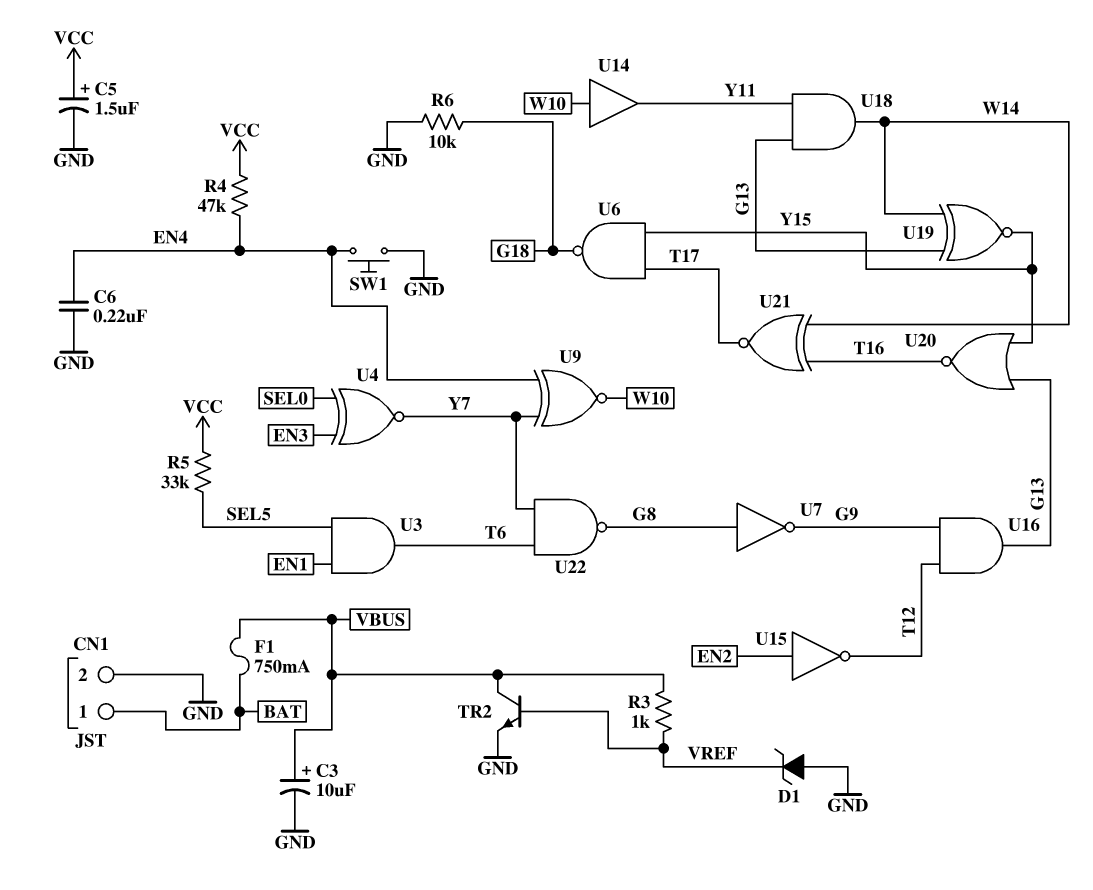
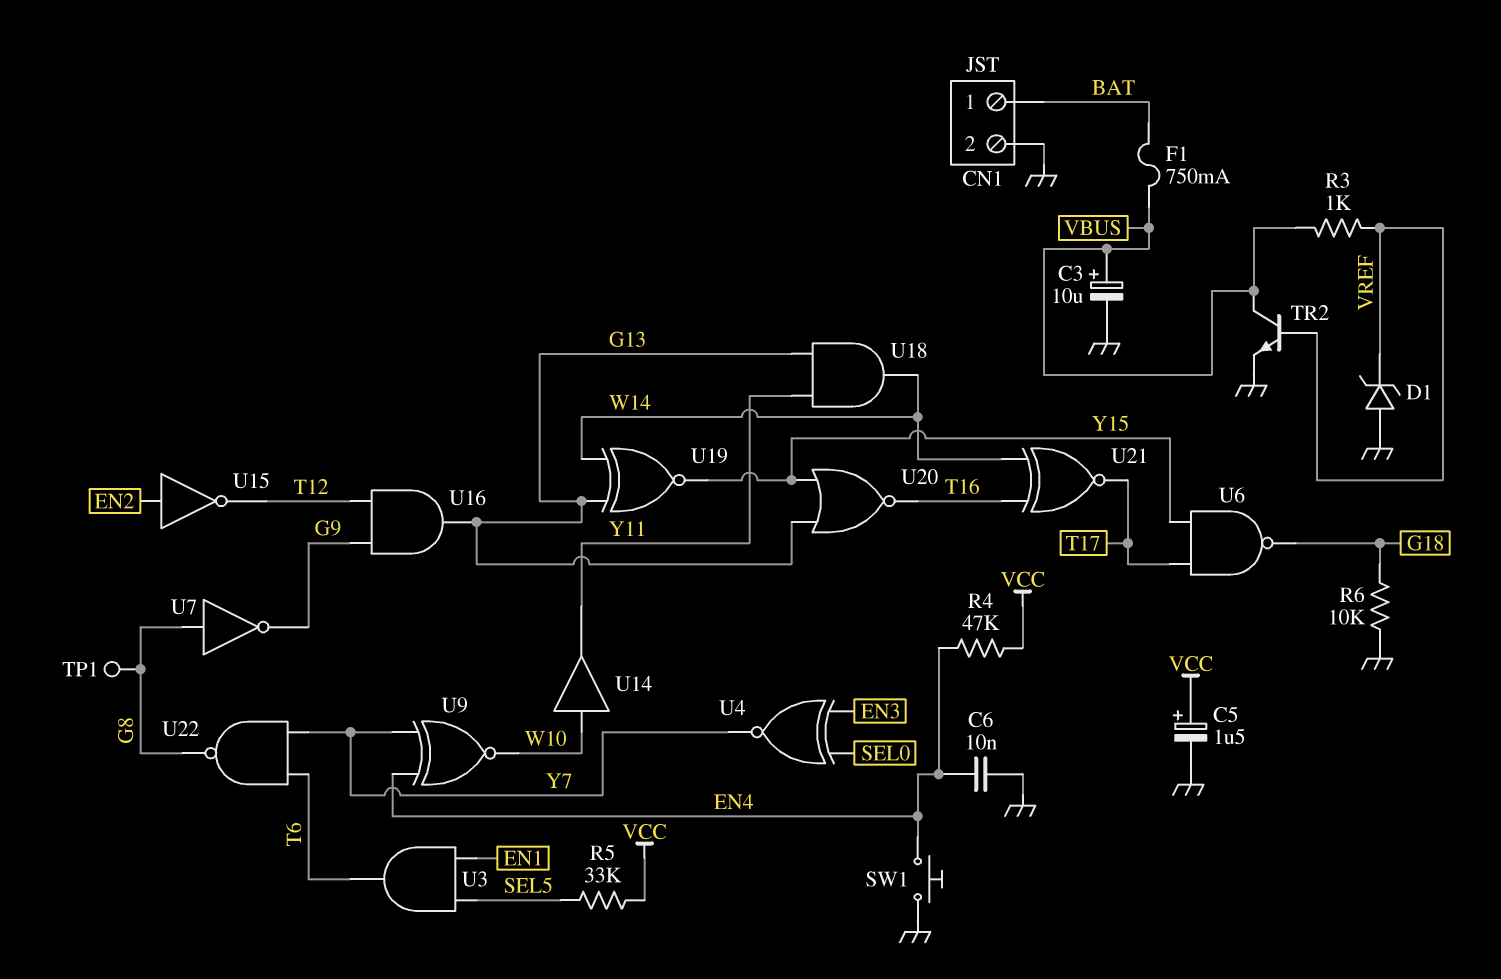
C6: 220nF (EN4, GND) -> 10nF (EN4, GND)
TP1: none -> test point (G8)

